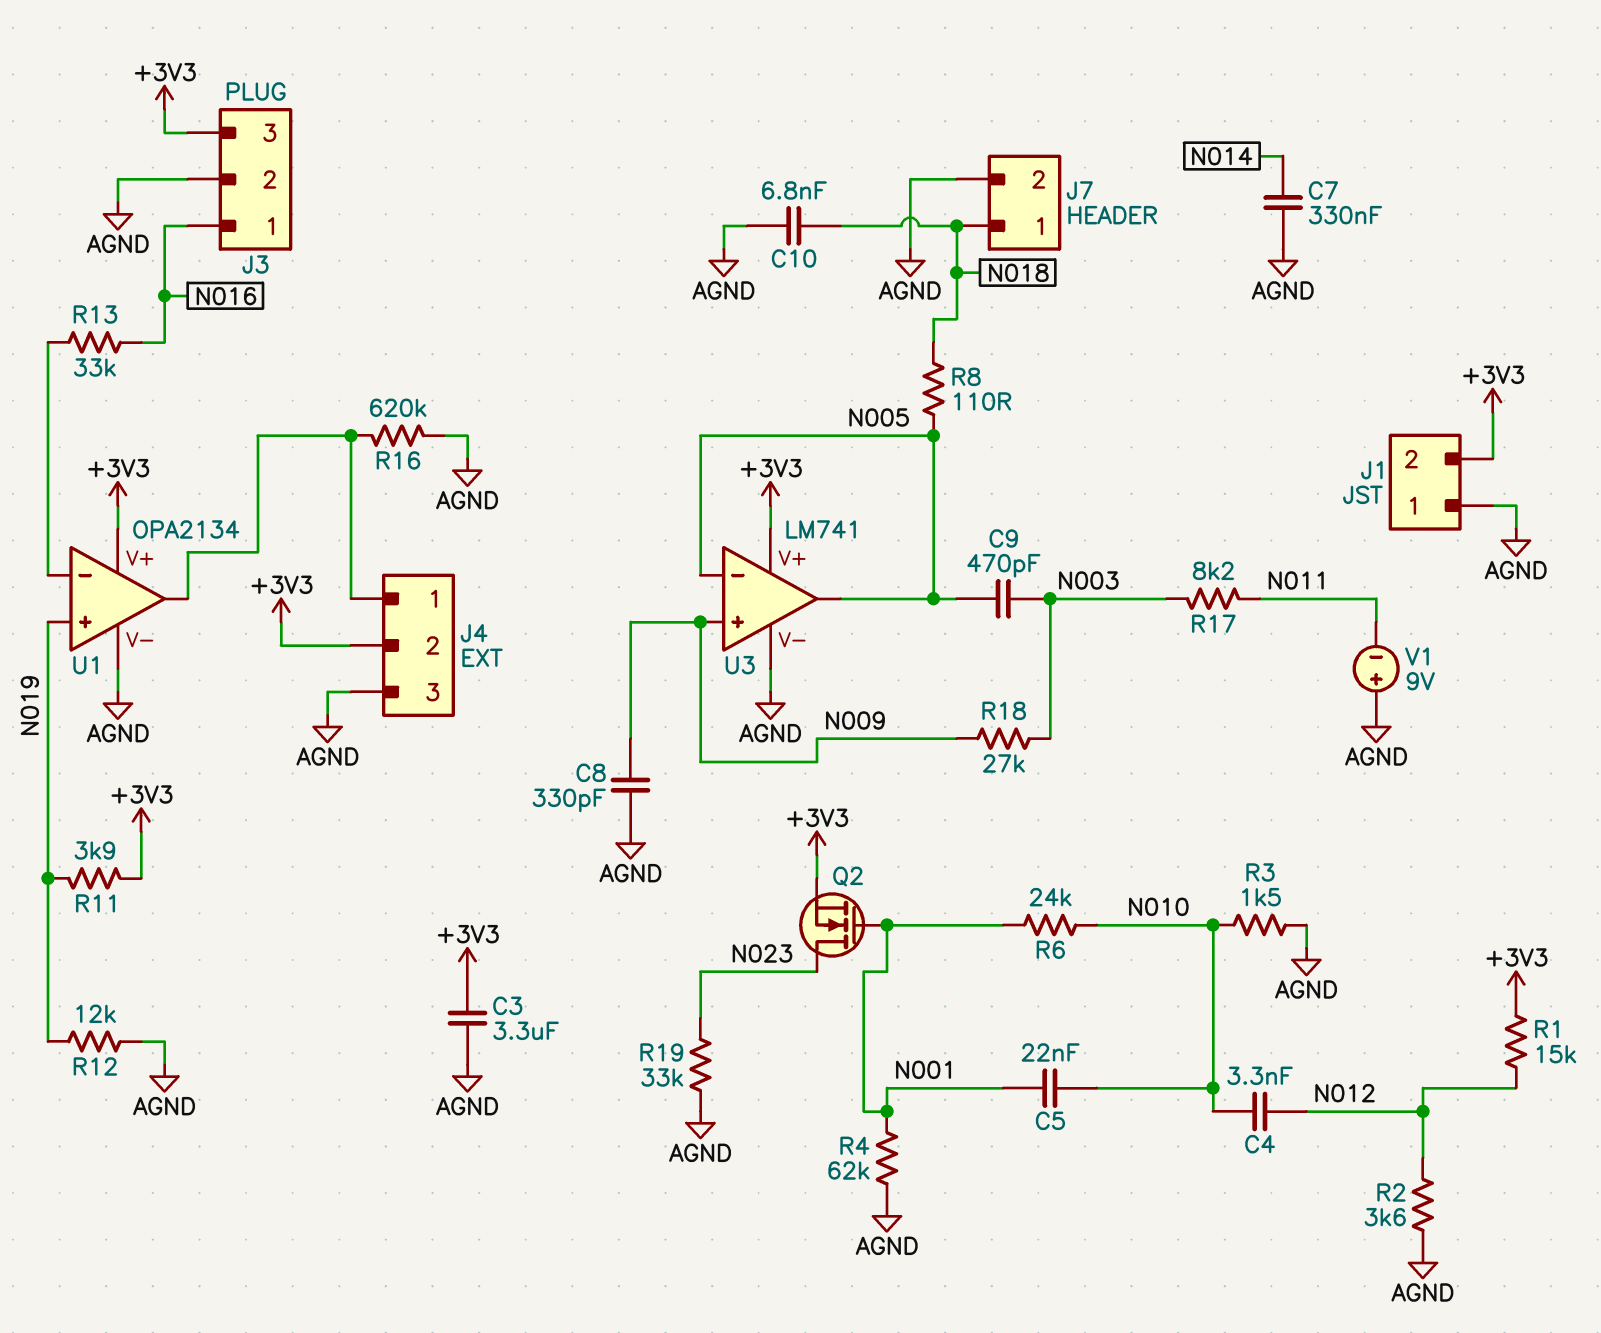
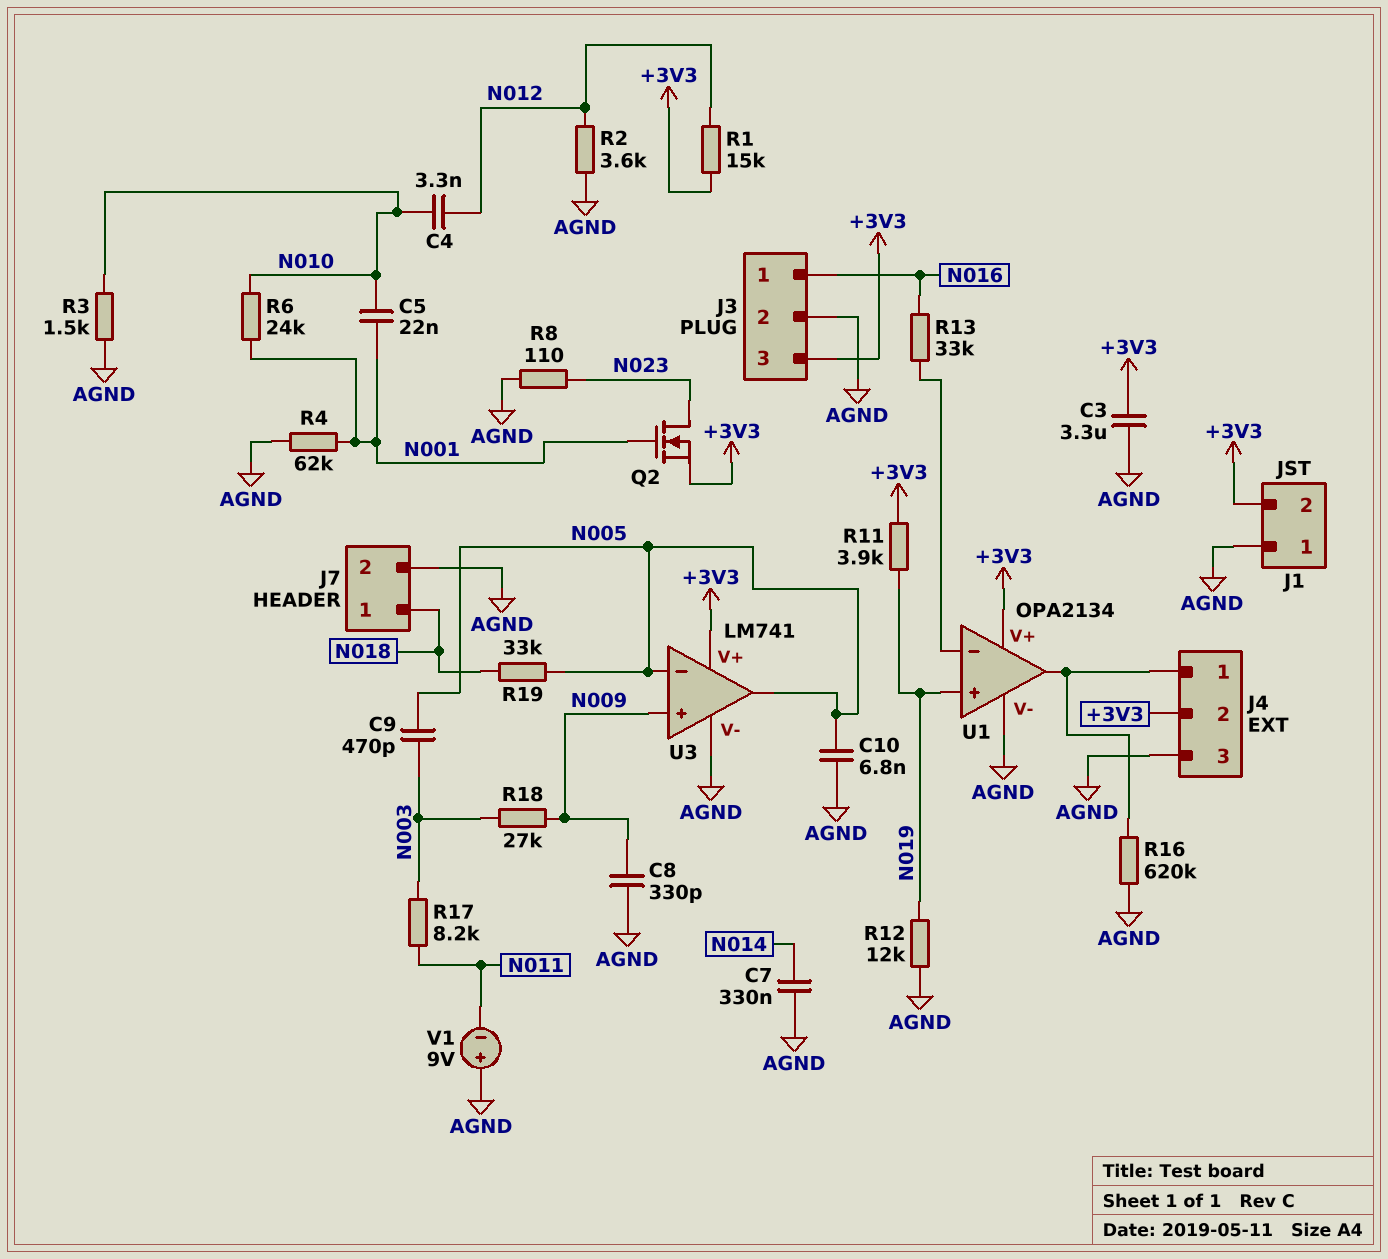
C10: 6.8nF (AGND, N018) -> 6.8nF (AGND, N005)
R8: 110 (N005, N018) -> 110 (AGND, N023)
R19: 33k (AGND, N023) -> 33k (N005, N018)

